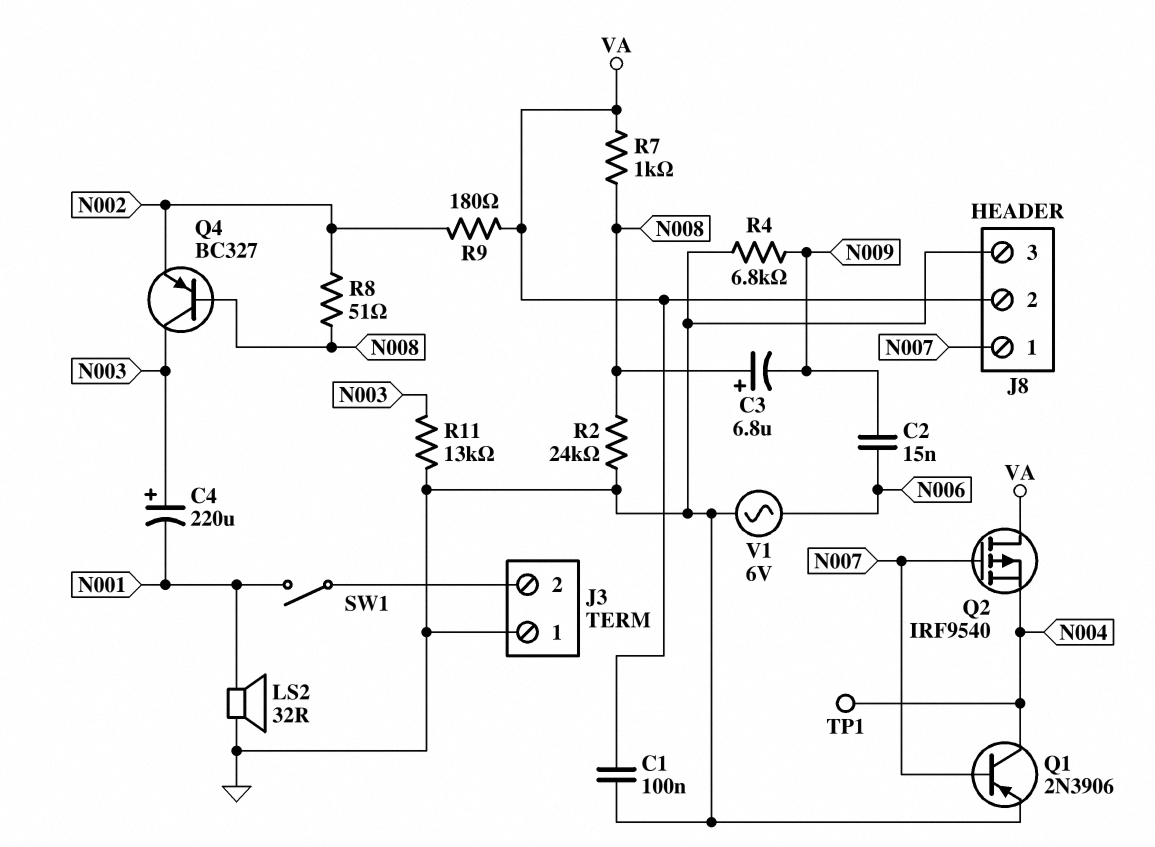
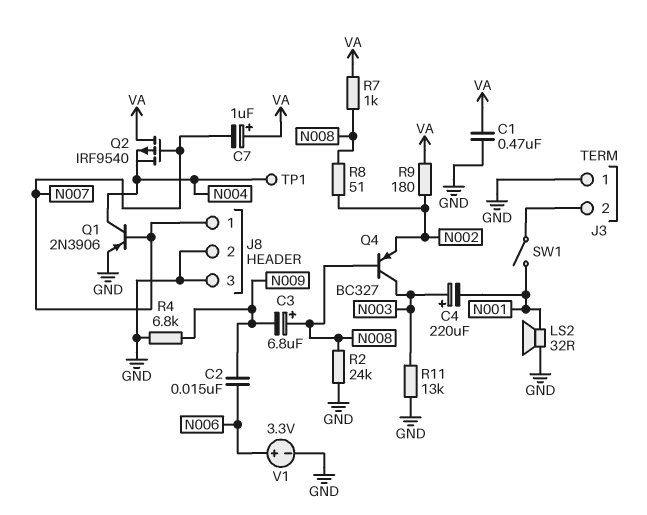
C1: 100nF (GND, VA) -> 470nF (GND, VA)
C7: none -> 1uF (plus VA, minus N007)
J8 pin 2: VA -> GND
V1: AC 6V (GND, N006) -> 3.3V (plus N006, minus GND)

